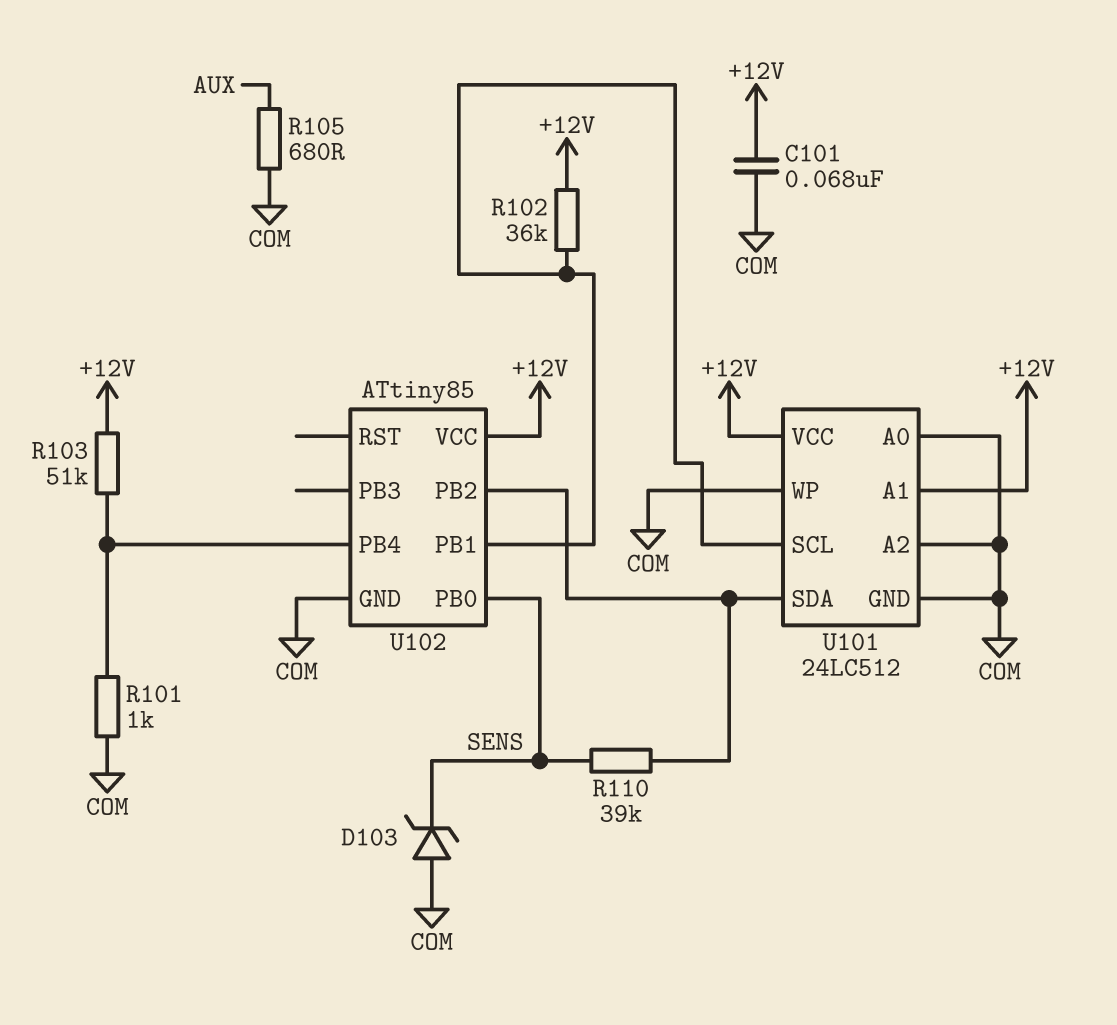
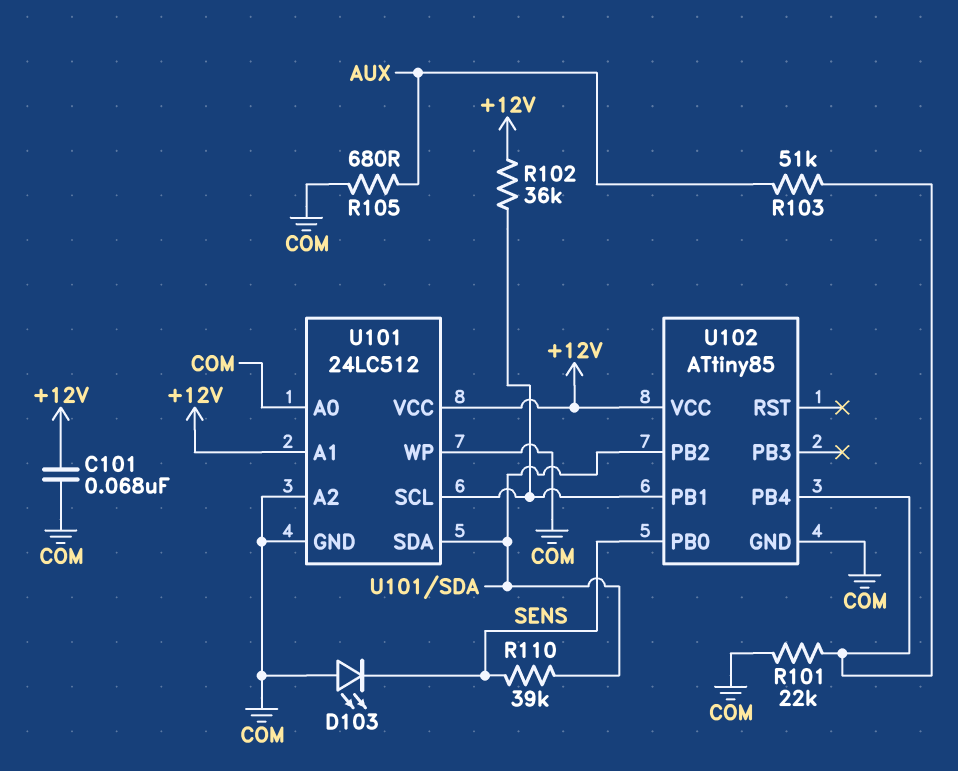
D103: zener (A COM, K SENS) -> LED (A COM, K SENS)
R101: 1k (COM, U102/PB4) -> 22k (COM, U102/PB4)
R103: 51k (+12V, U102/PB4) -> 51k (AUX, U102/PB4)

